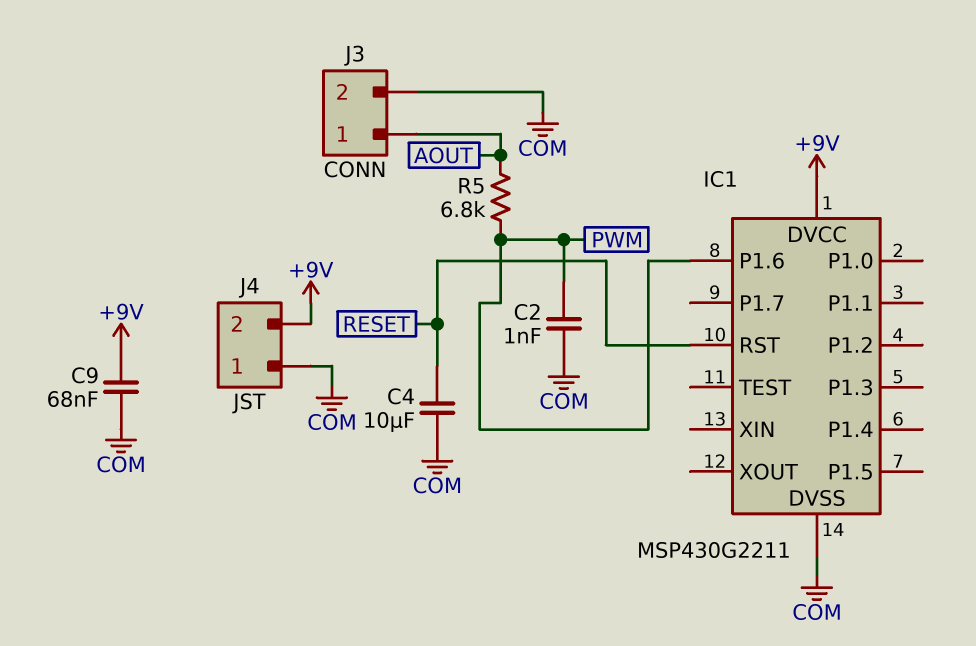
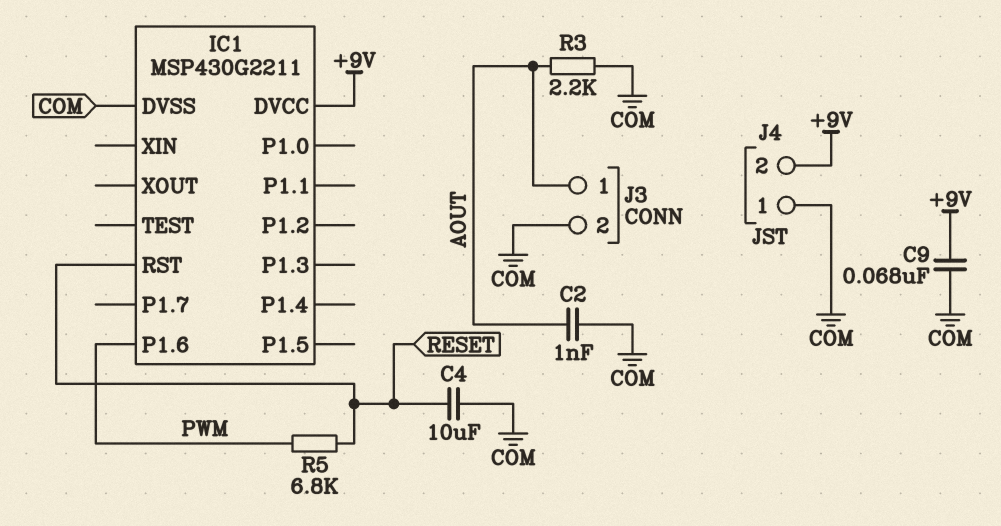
C2: 1nF (COM, PWM) -> 1nF (AOUT, COM)
R3: none -> 2.2k (AOUT, COM)
R5: 6.8k (AOUT, PWM) -> 6.8k (PWM, RESET)

